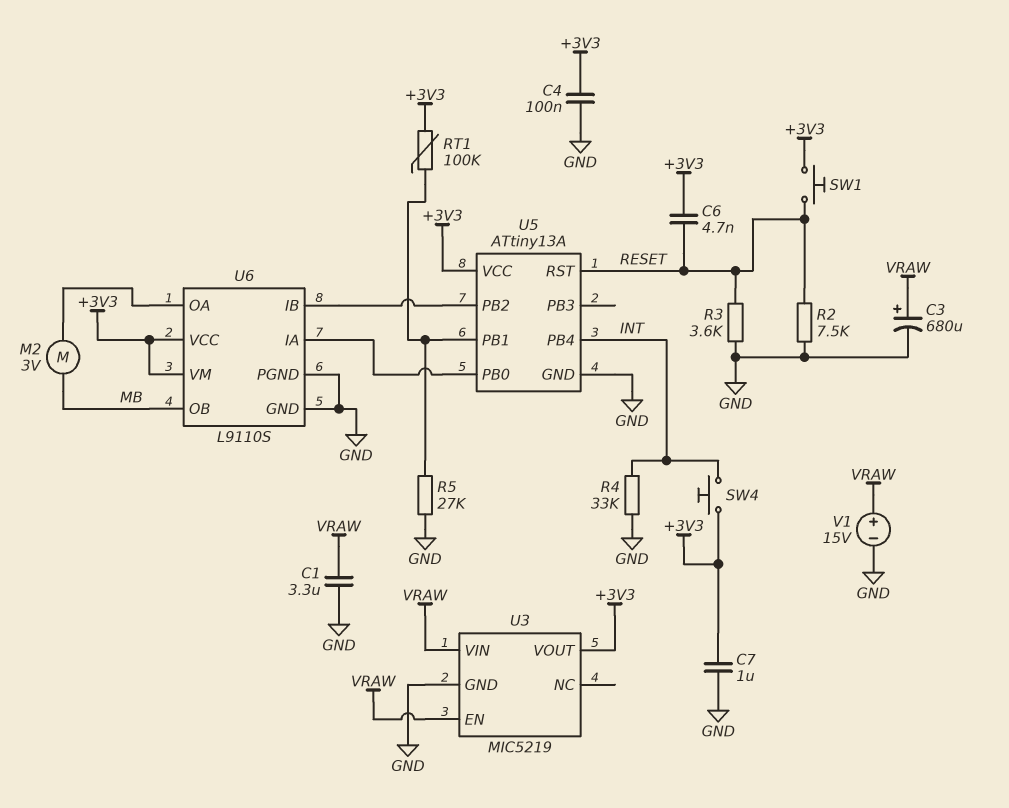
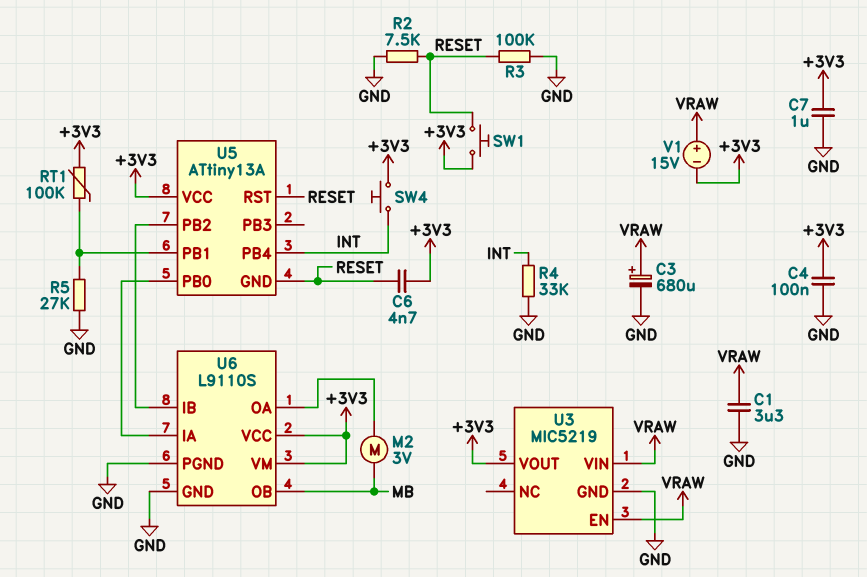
R3: 3.6k (GND, RESET) -> 100k (GND, RESET)
U5 pin GND: GND -> RESET
V1: 15V (plus VRAW, minus GND) -> 15V (plus VRAW, minus +3V3)

